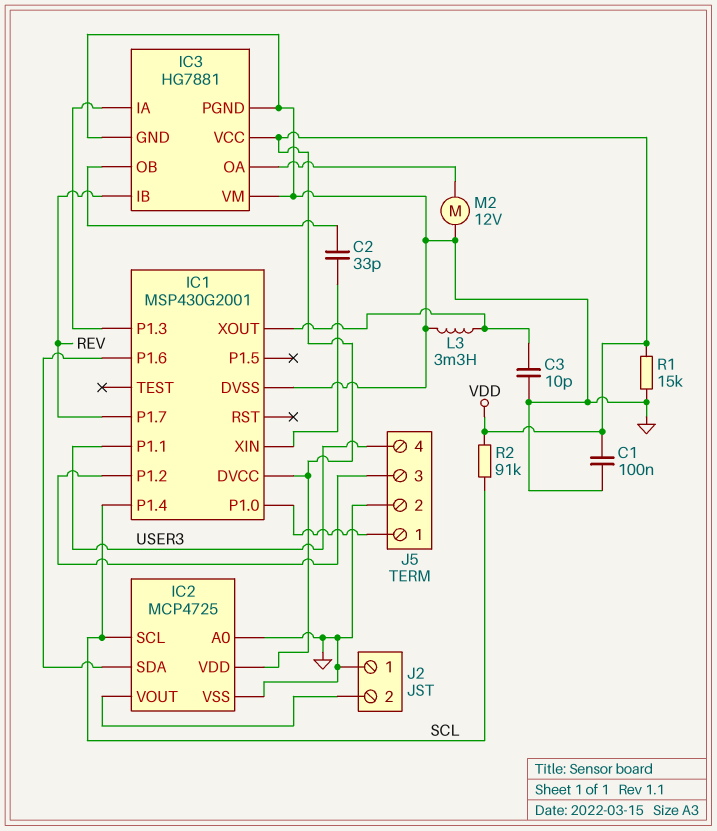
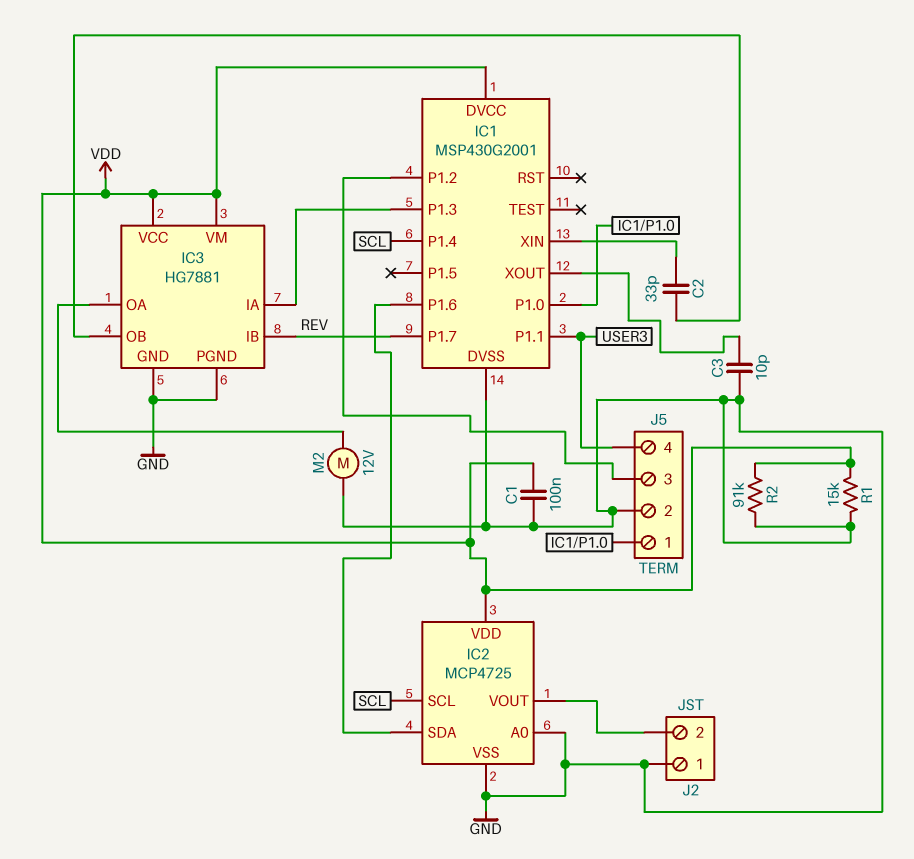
IC3 pin VM: GND -> VDD
L3: 3.3mH (GND, IC1/XOUT) -> none
R2: 91k (SCL, VDD) -> 91k (GND, VDD)

